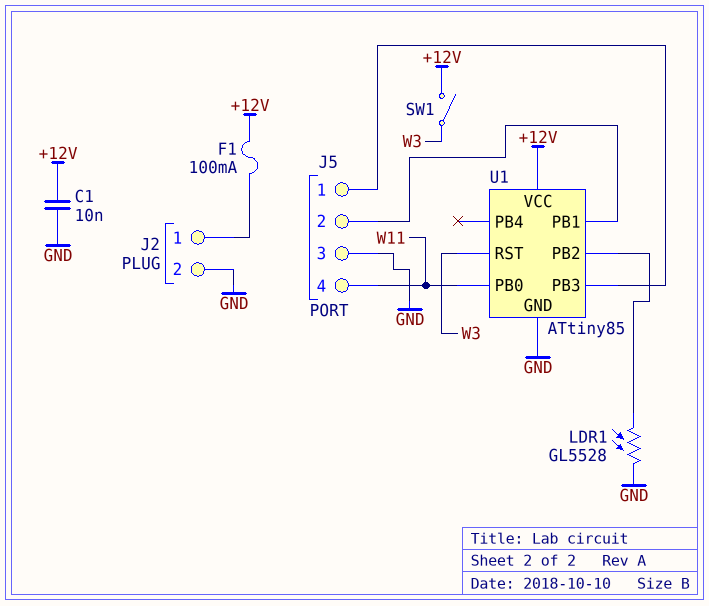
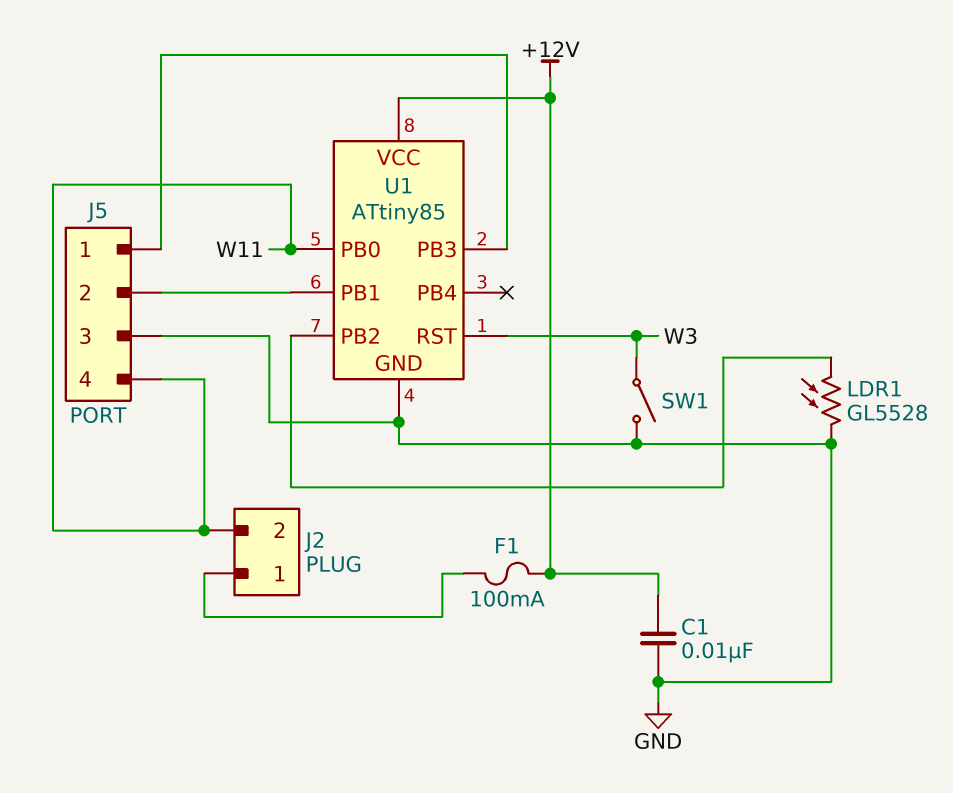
J2 pin 2: GND -> W11
SW1: switch (+12V, W3) -> switch (GND, W3)

